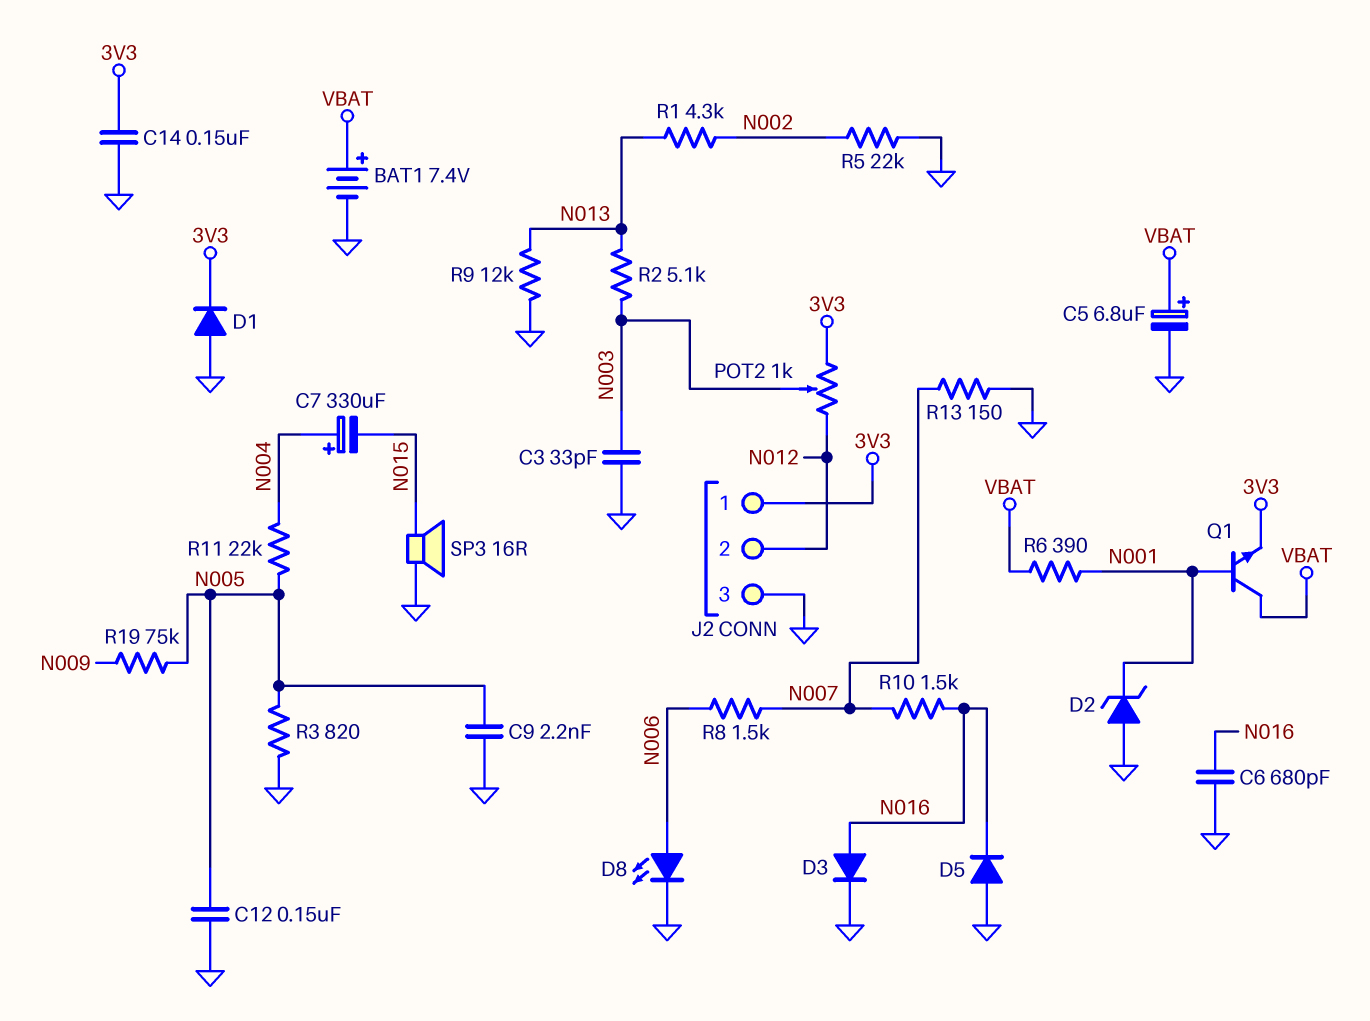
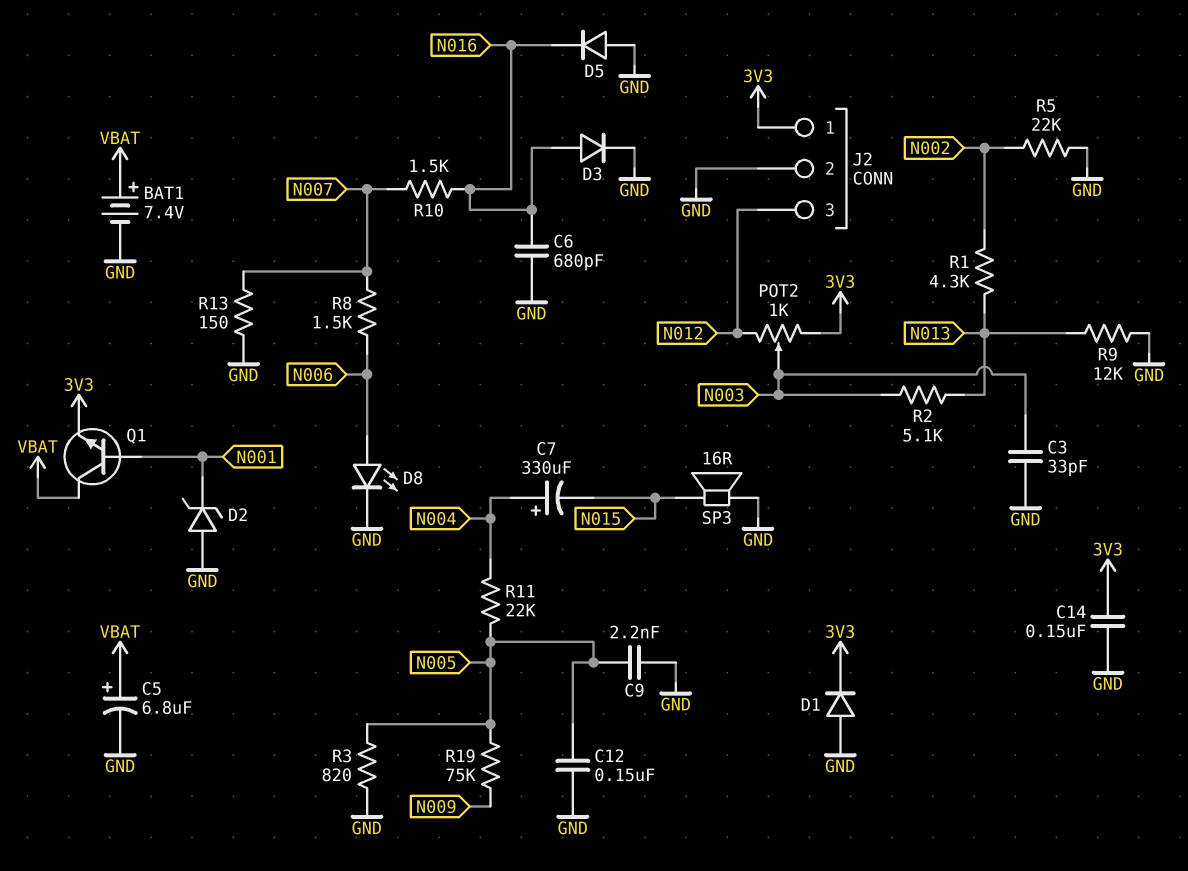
J2 pin 2: N012 -> GND
J2 pin 3: GND -> N012
R6: 390 (N001, VBAT) -> none

